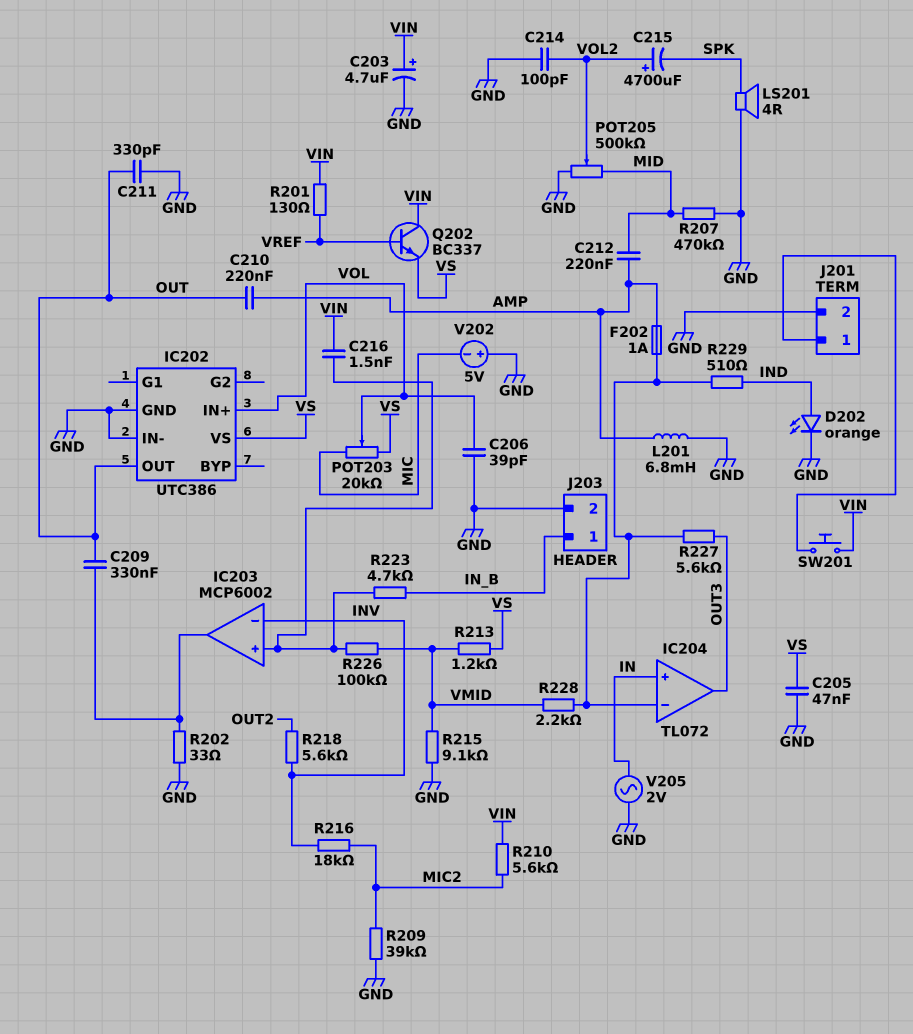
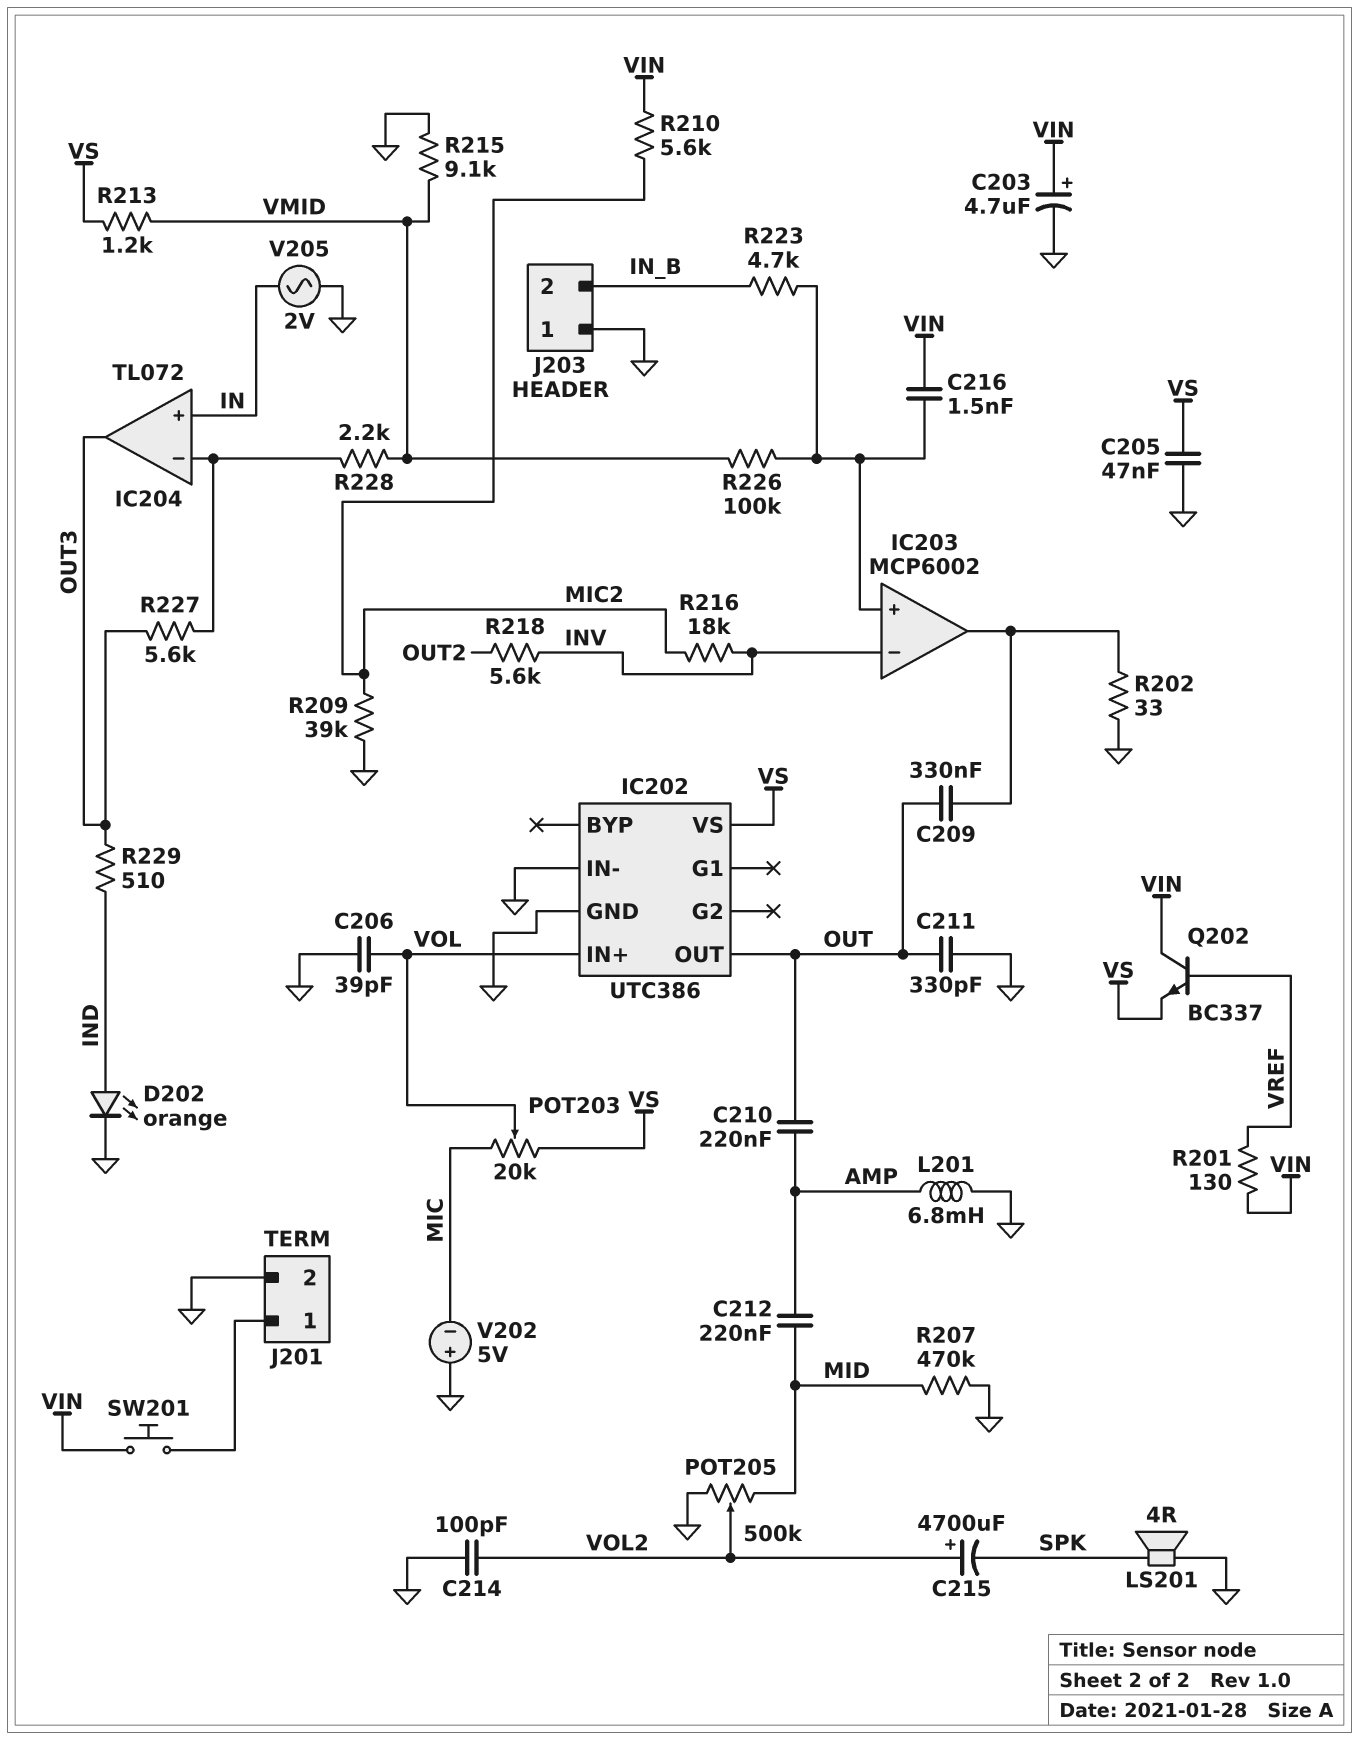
F202: 1A (AMP, IC204/in-) -> none
J203 pin 1: IN_B -> GND
J203 pin 2: GND -> IN_B
R229: 510 (IC204/in-, IND) -> 510 (IND, OUT3)

